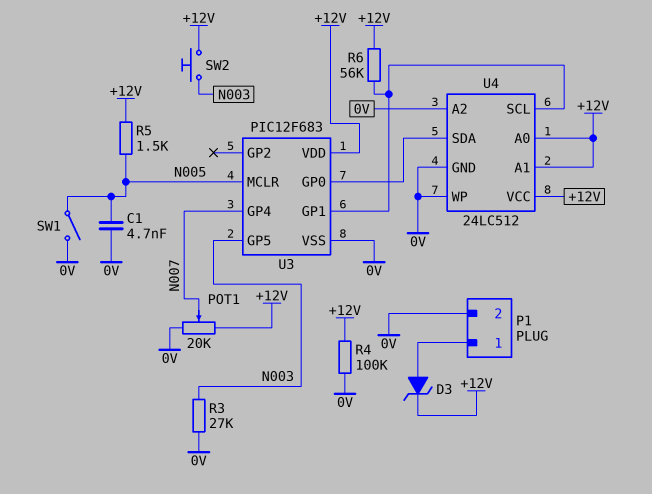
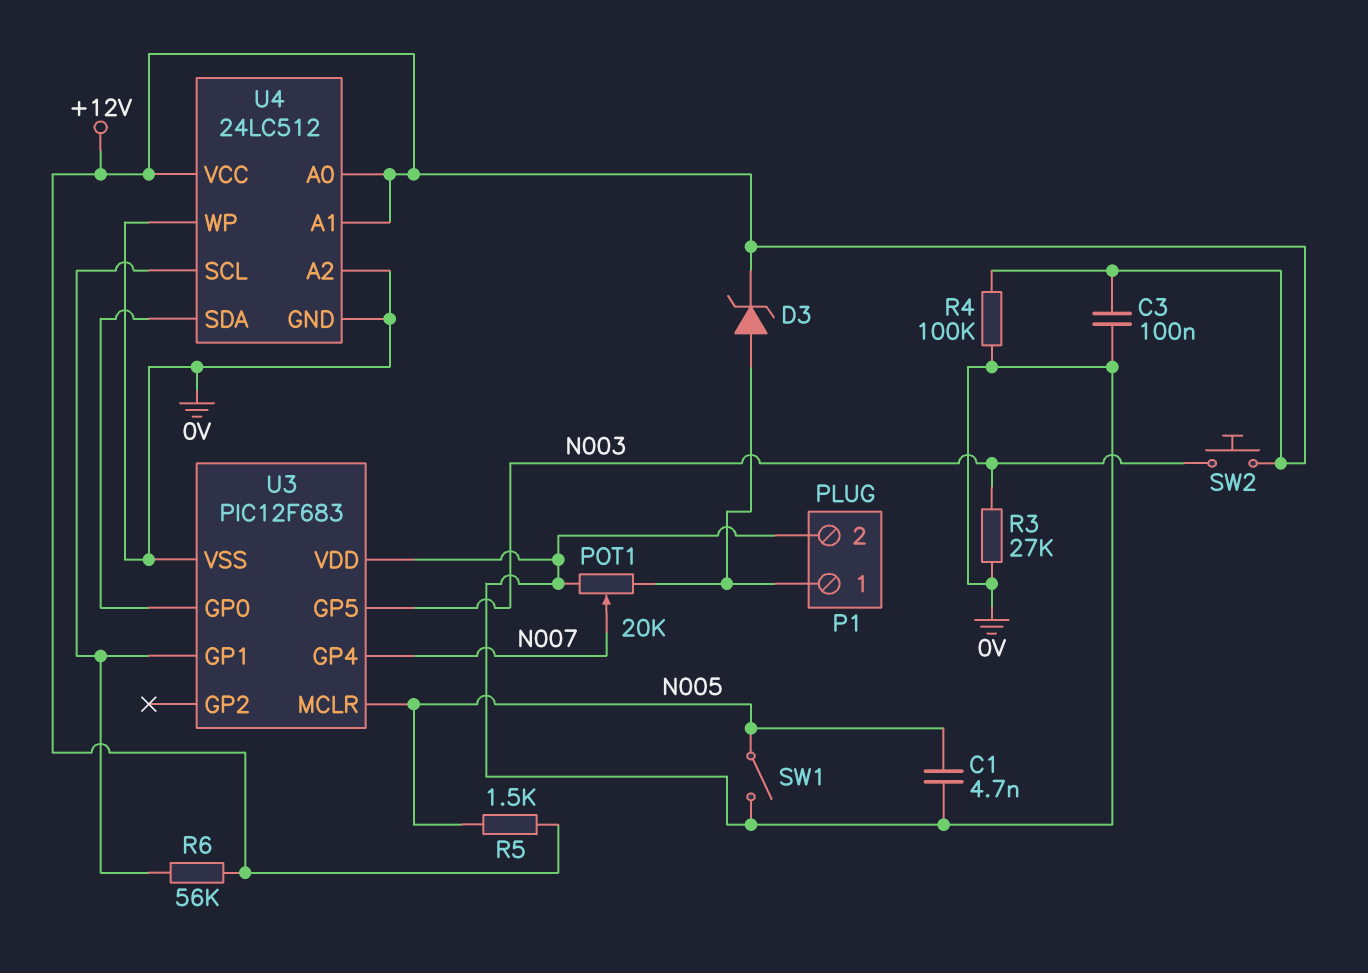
C3: none -> 100nF (+12V, 0V)
POT1: 20k (+12V, 0V, wiper N007) -> 20k (0V, P1/1, wiper N007)
U3 pin VDD: +12V -> 0V

